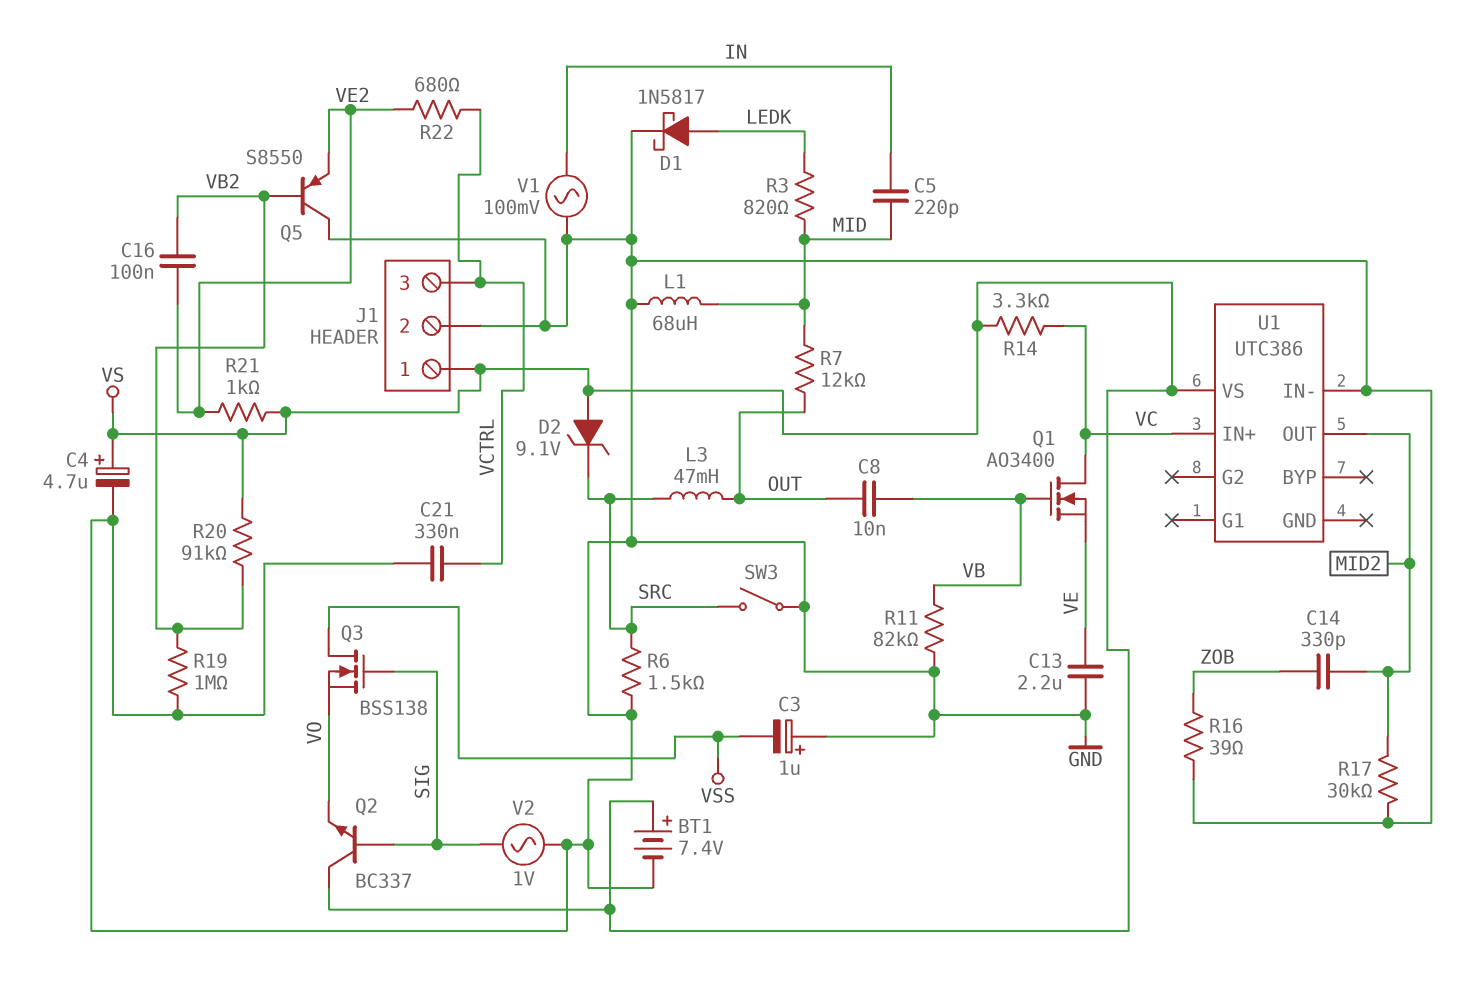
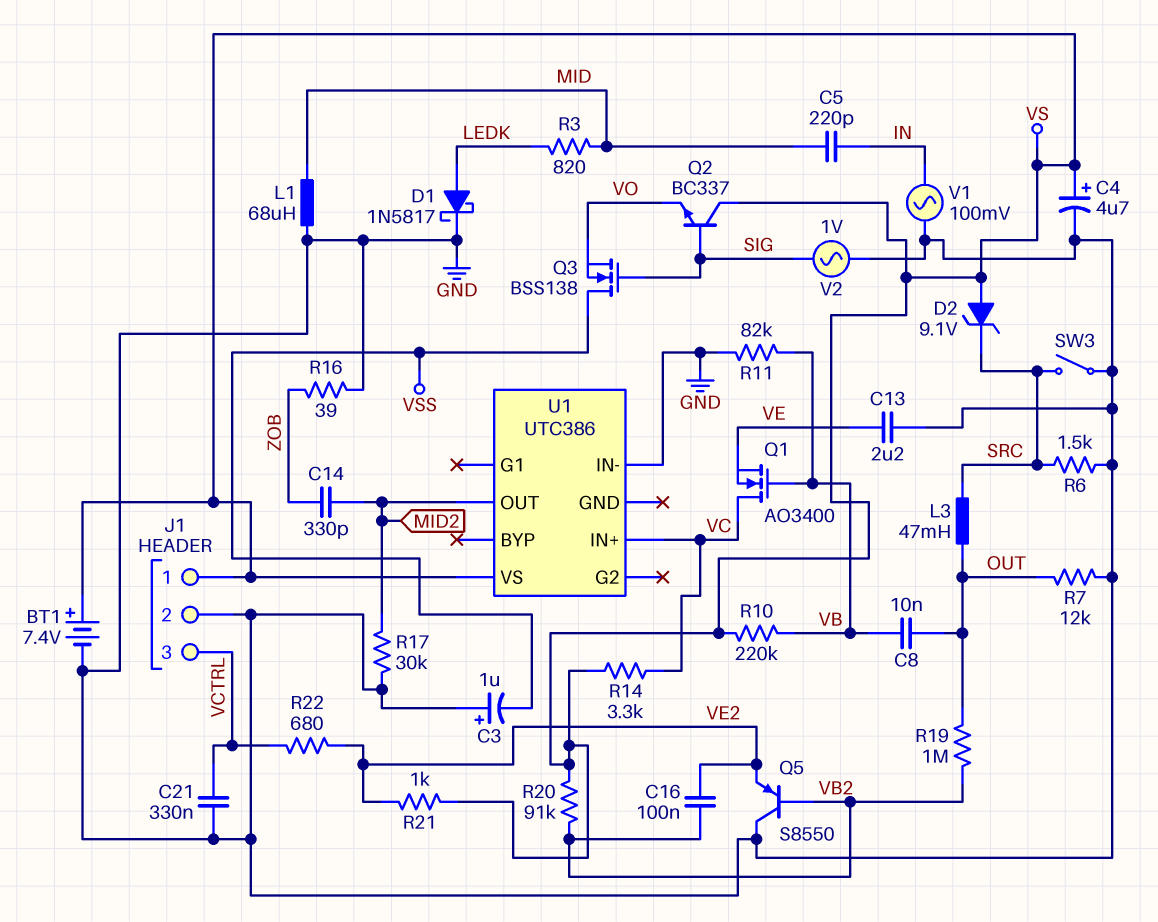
R7: 12k (MID, OUT) -> 12k (GND, OUT)
R10: none -> 220k (VB, VS)
R19: 1M (GND, VB2) -> 1M (OUT, VB2)

